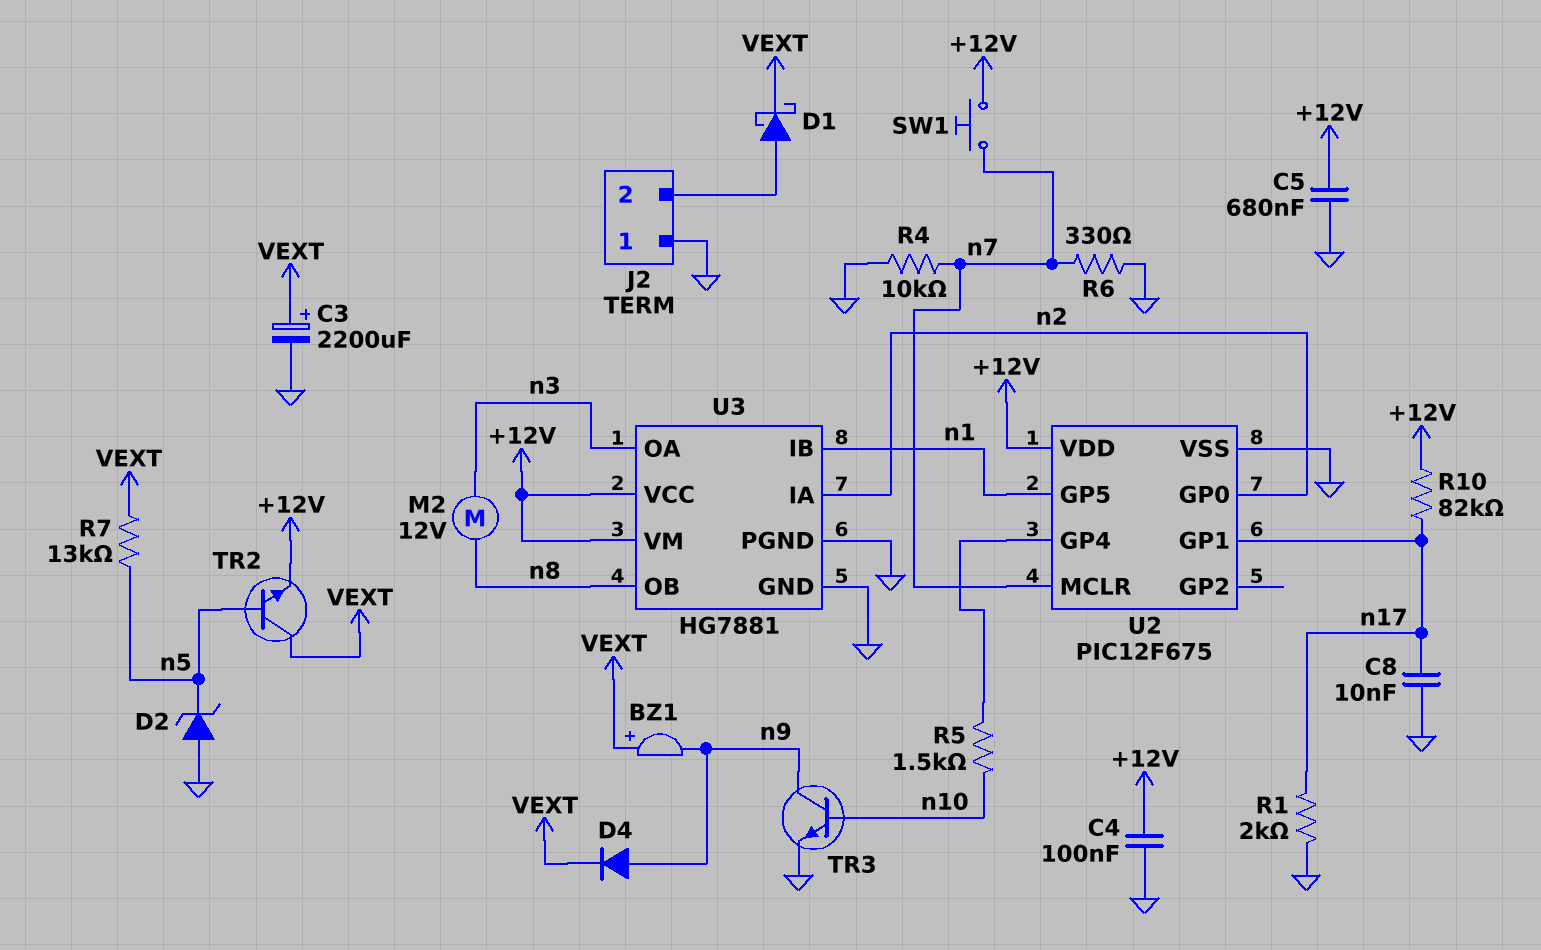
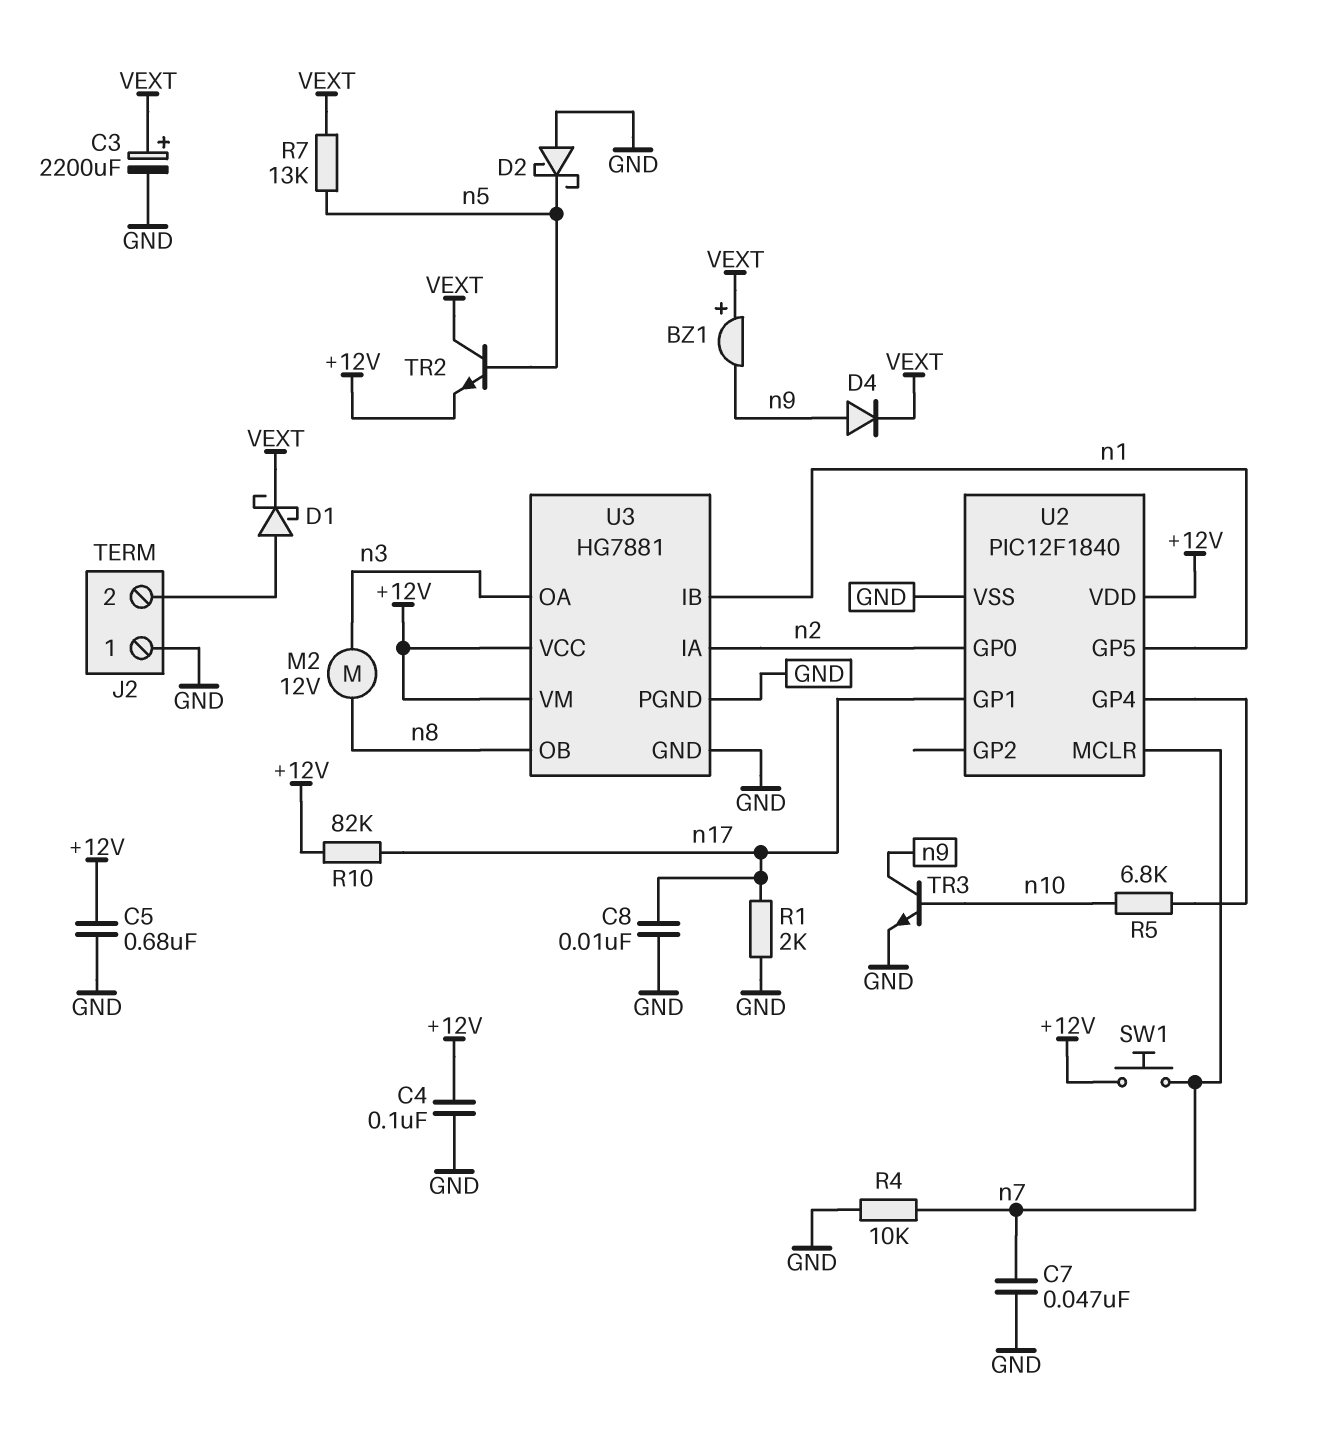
C7: none -> 47nF (GND, n7)
D2: zener (A GND, K n5) -> schottky (A GND, K n5)
R5: 1.5k (U2/GP4, n10) -> 6.8k (U2/GP4, n10)
R6: 330 (GND, n7) -> none
U2: PIC12F675 -> PIC12F1840

